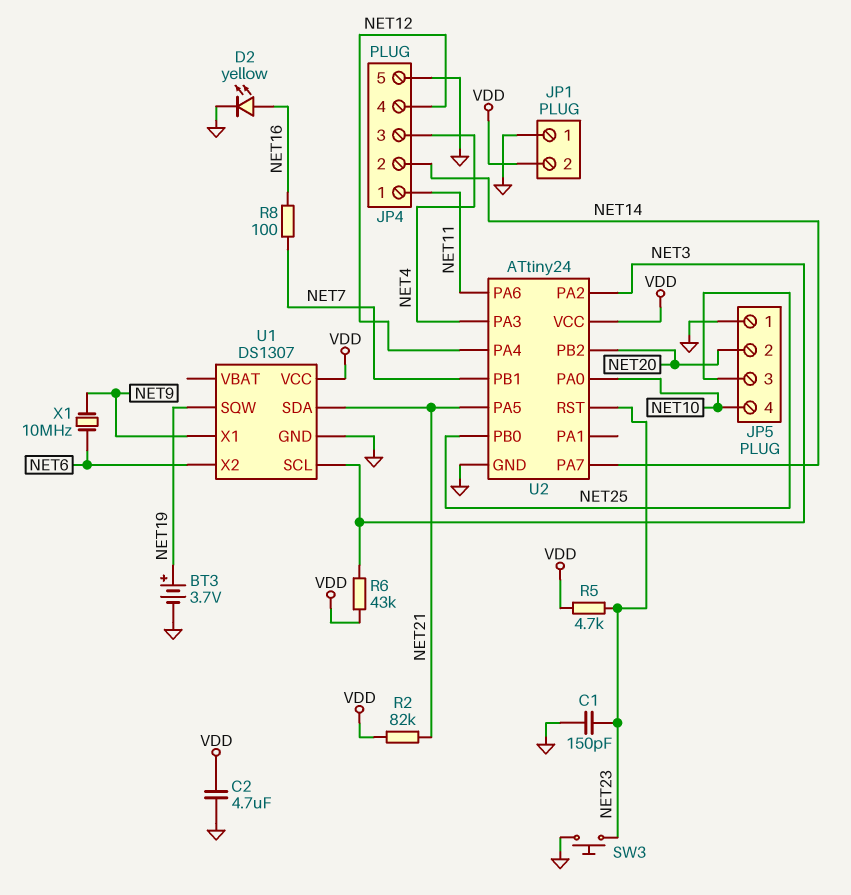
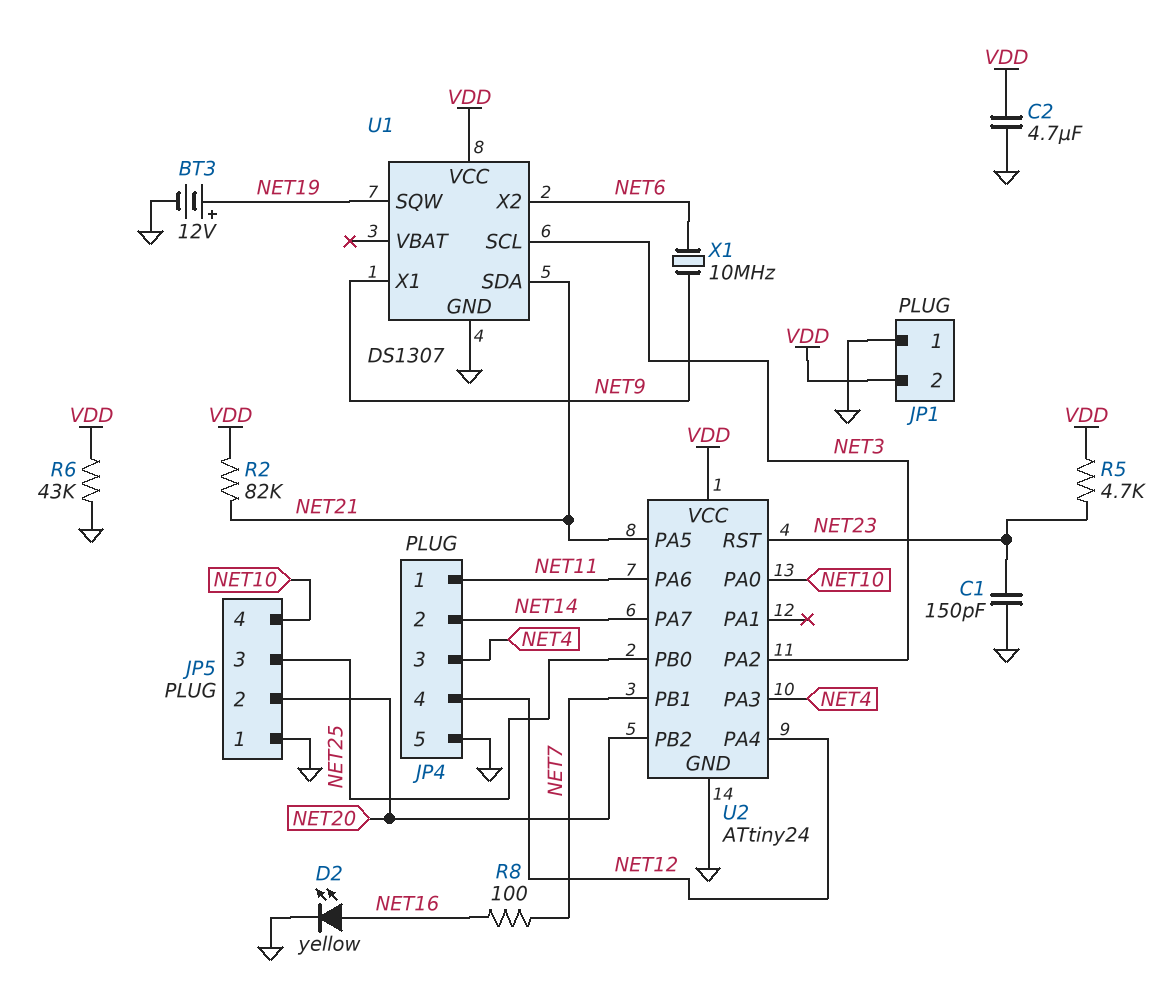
BT3: 3.7V (plus NET19, minus GND) -> 12V (plus NET19, minus GND)
R6: 43k (NET3, VDD) -> 43k (GND, VDD)
SW3: button (GND, NET23) -> none

